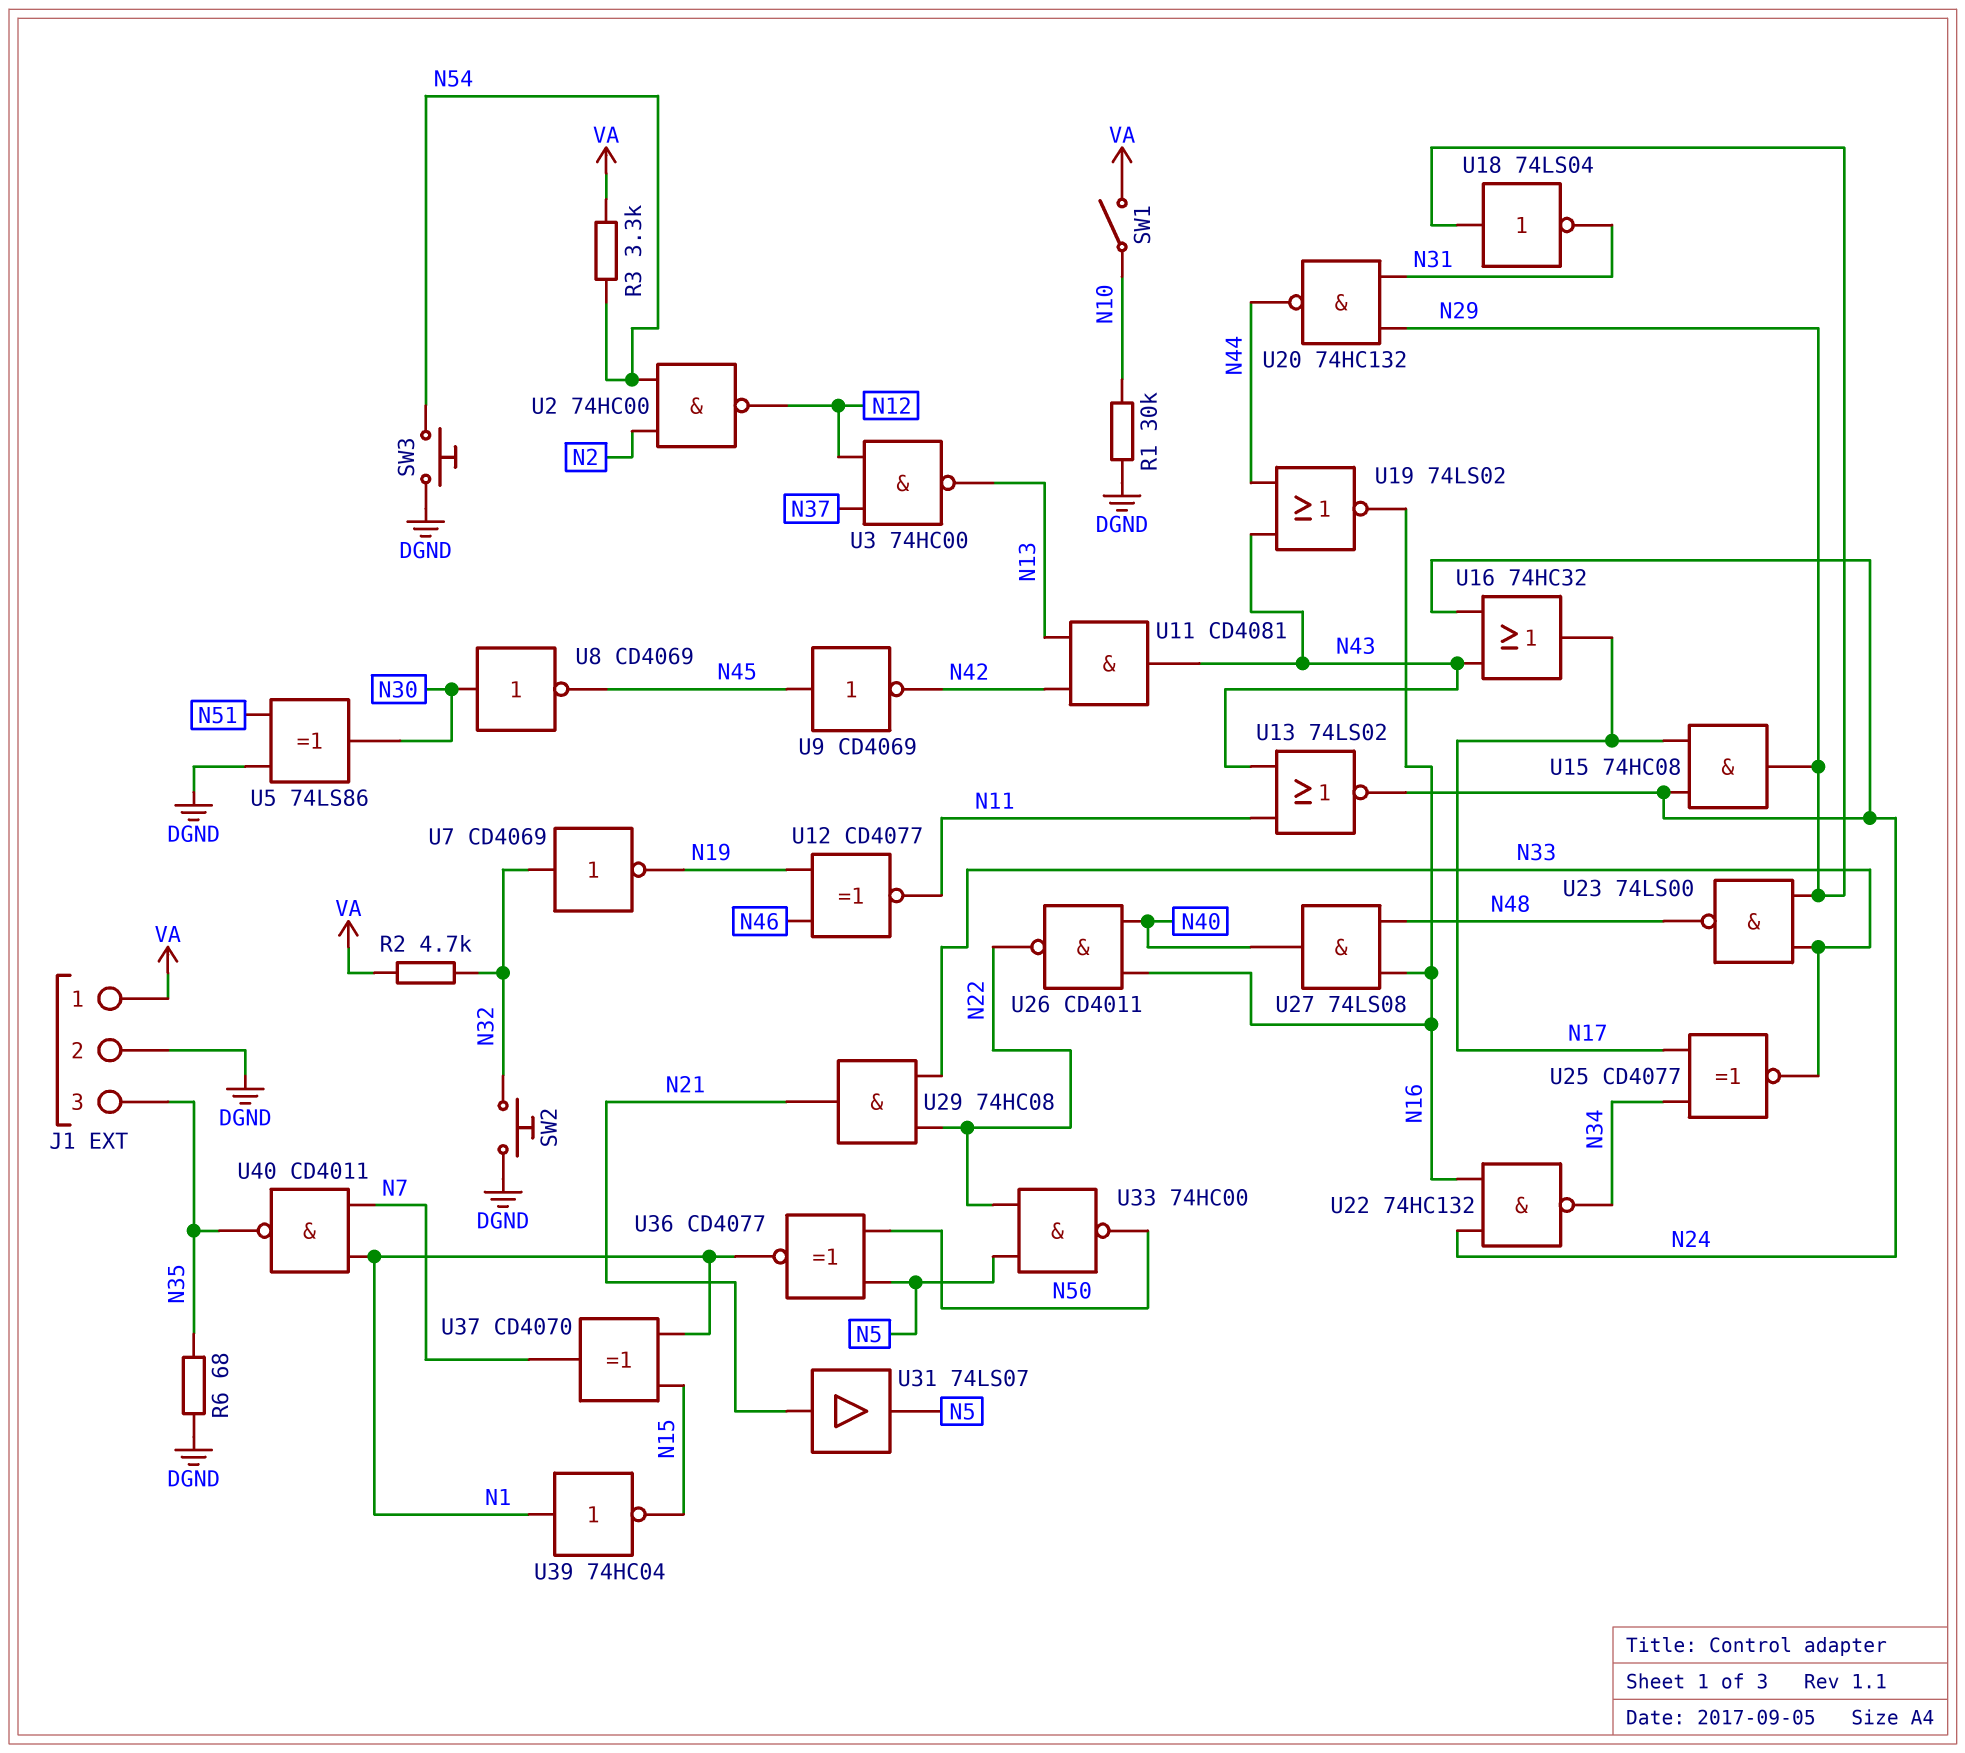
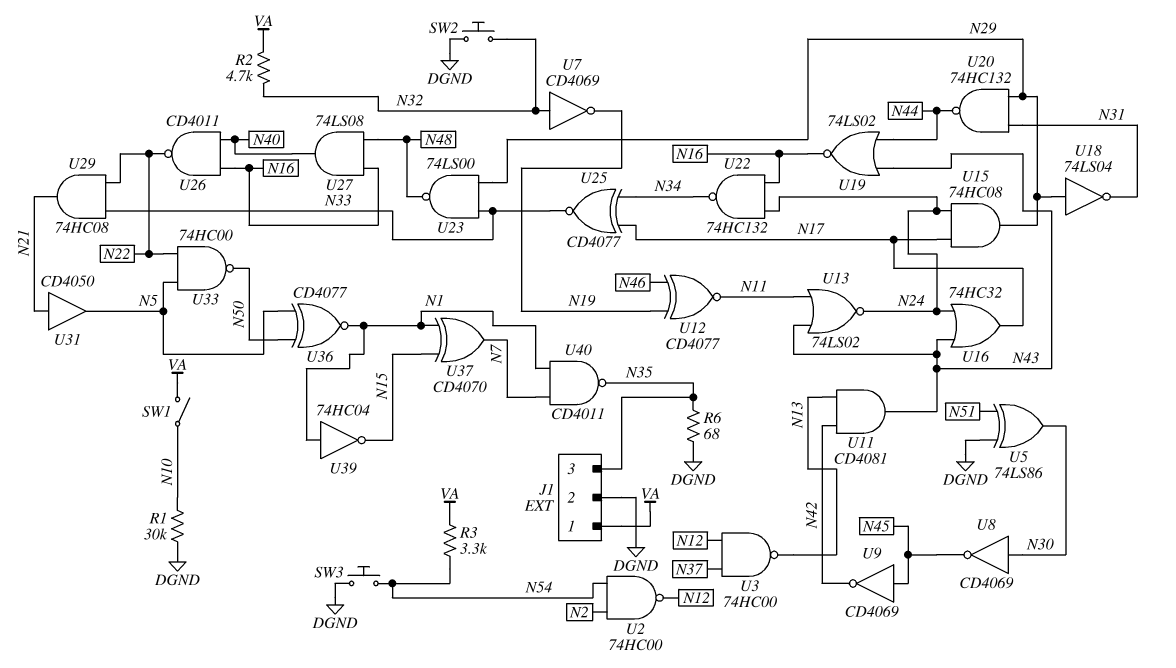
U31: buffer 74LS07 (in N21, out N5) -> buffer CD4050 (in N21, out N5)

